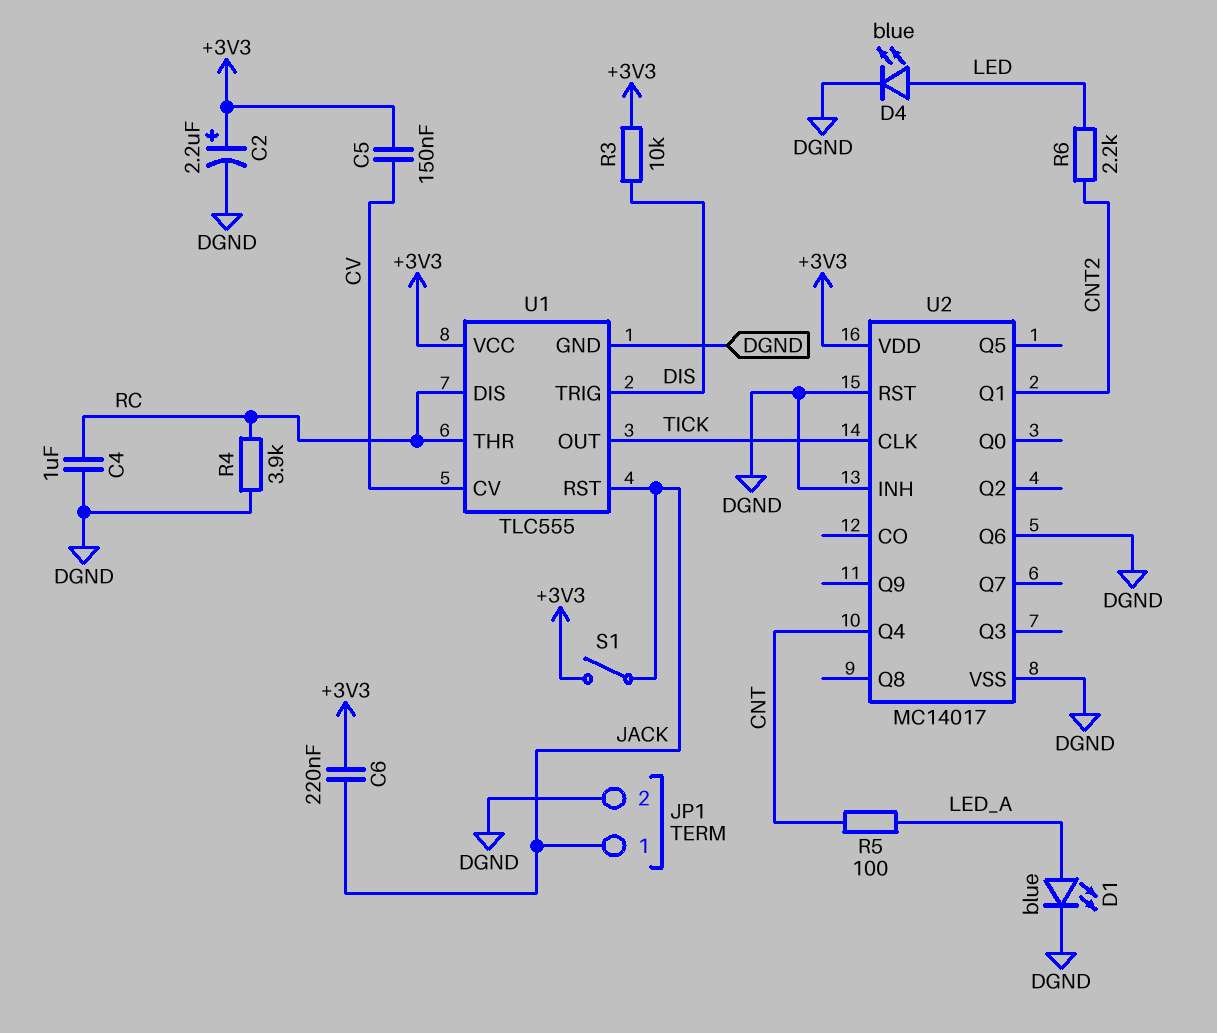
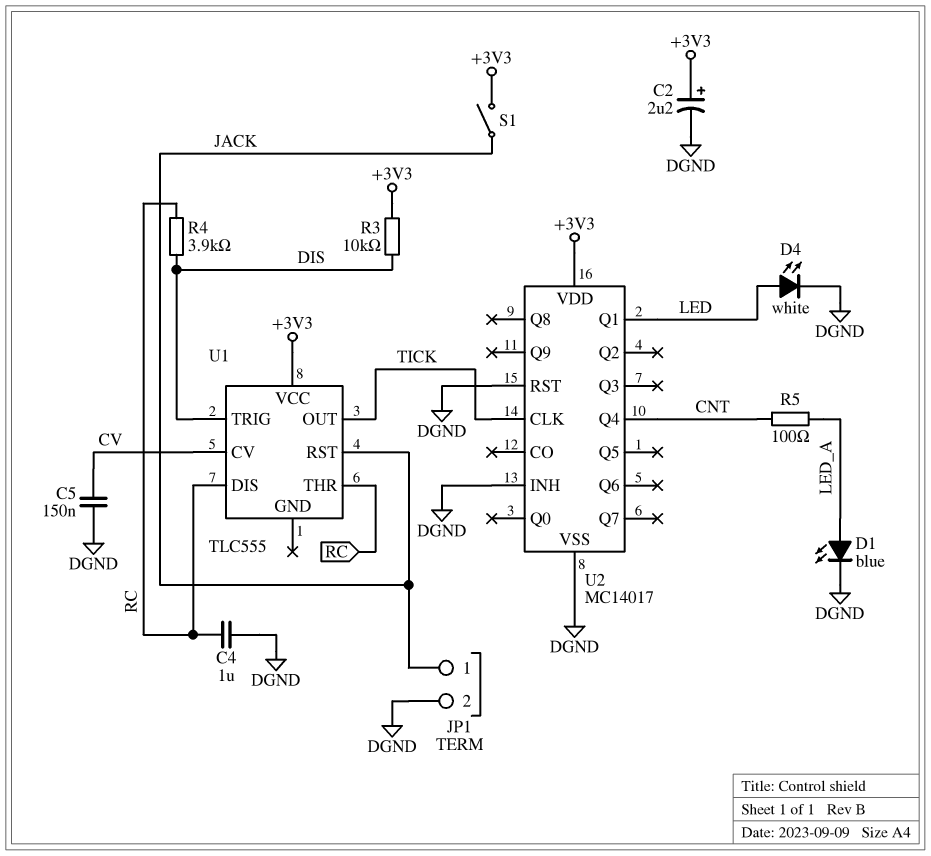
C5: 150nF (+3V3, CV) -> 150nF (CV, DGND)
C6: 220nF (+3V3, JACK) -> none
D4: LED blue (A LED, K DGND) -> LED white (A LED, K DGND)
R4: 3.9k (DGND, RC) -> 3.9k (DIS, RC)
R6: 2.2k (CNT2, LED) -> none
U1 pin GND: DGND -> none
U2 pin Q1: CNT2 -> LED
U2 pin Q6: DGND -> none

